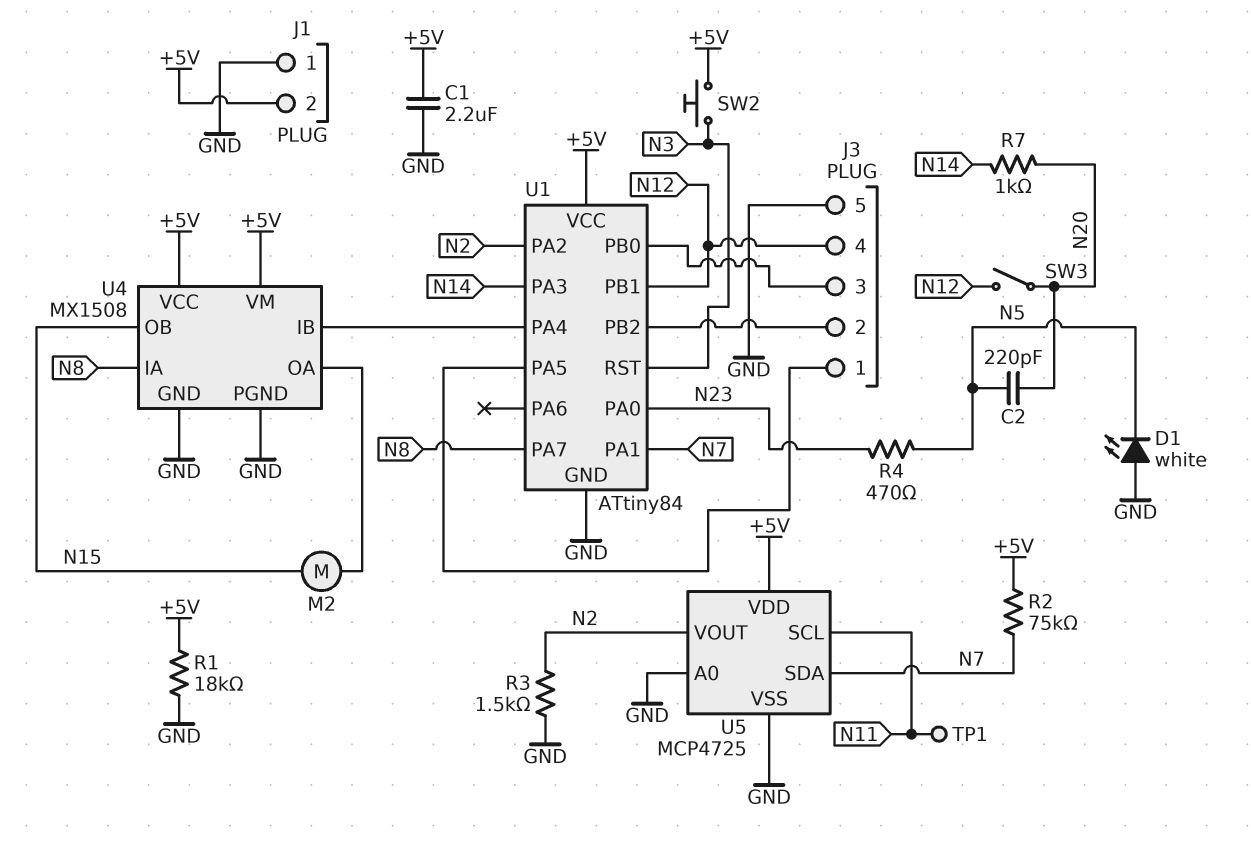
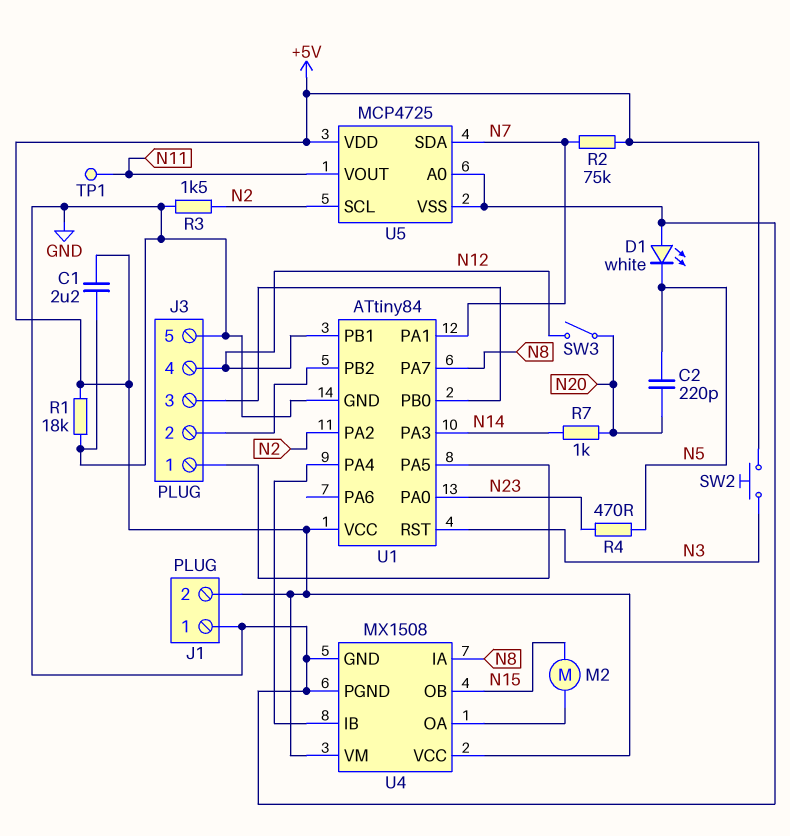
U5 pin SCL: N11 -> N2
U5 pin VOUT: N2 -> N11

